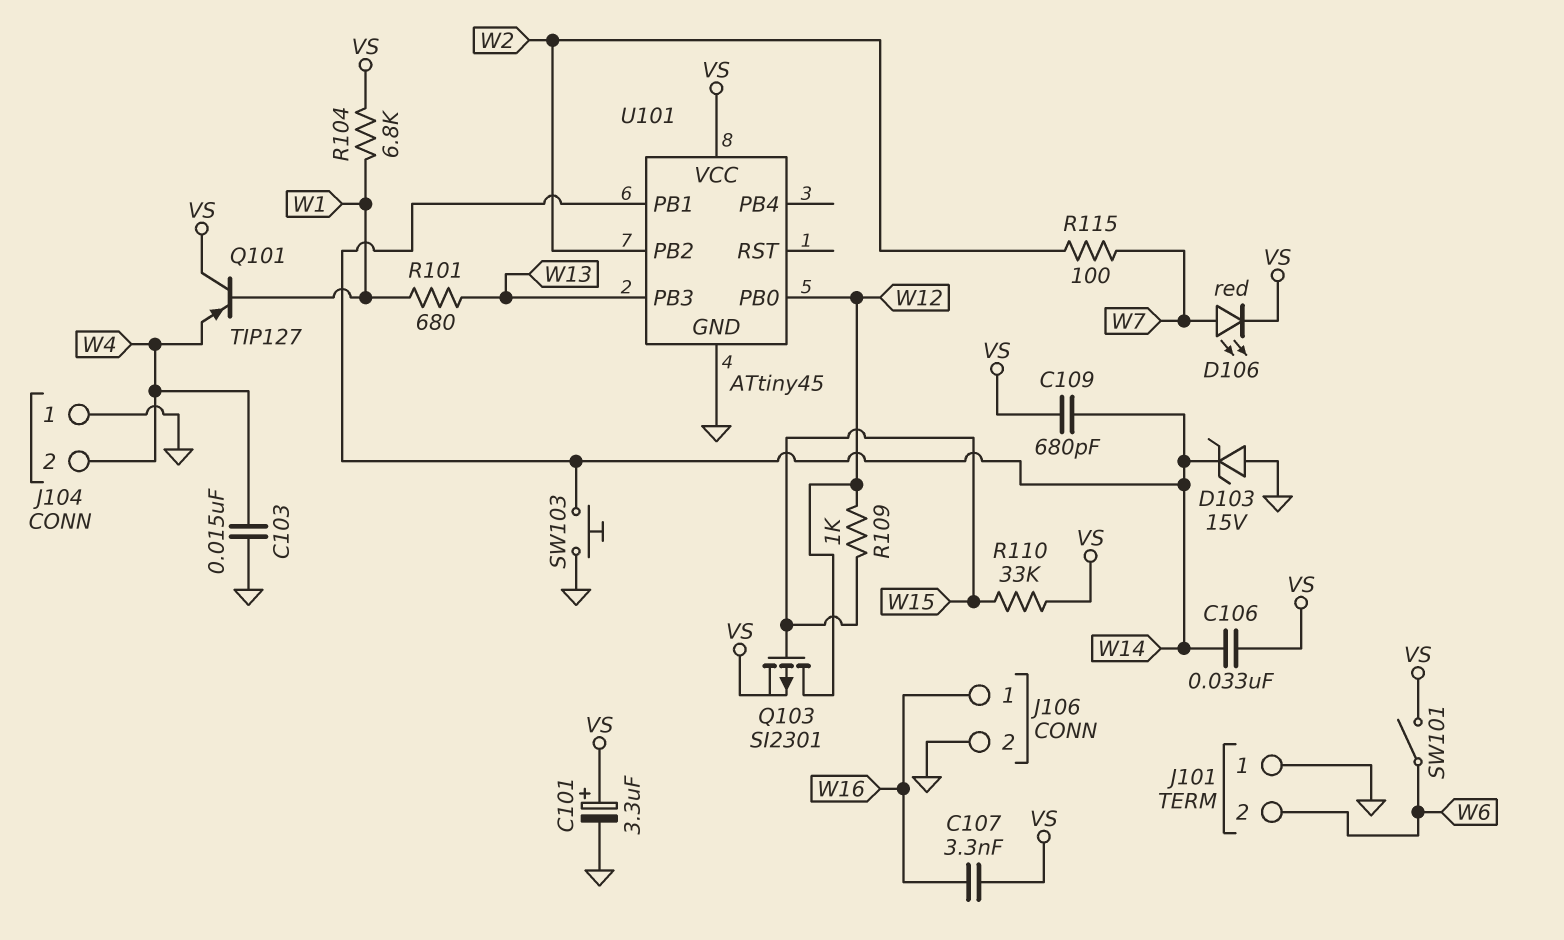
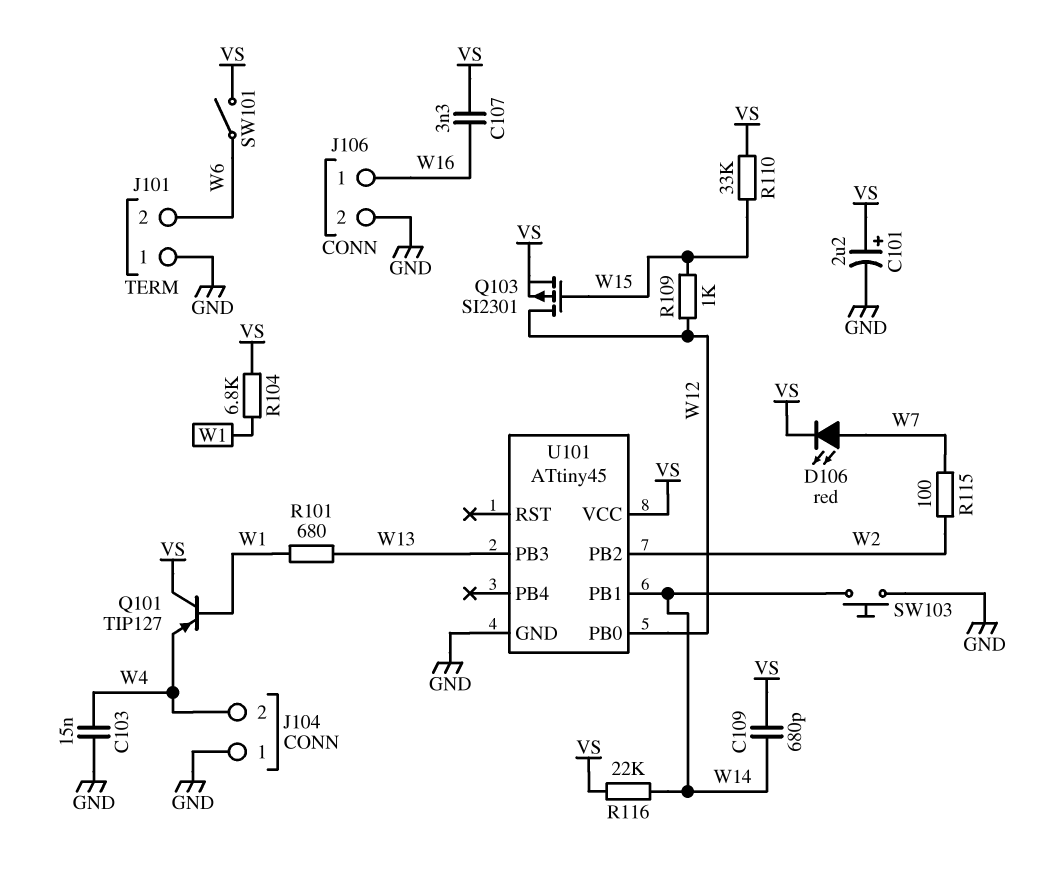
C101: 3.3uF (plus VS, minus GND) -> 2.2uF (plus VS, minus GND)
C106: 33nF (VS, W14) -> none
D103: zener 15V (A GND, K W14) -> none
R116: none -> 22k (VS, W14)

